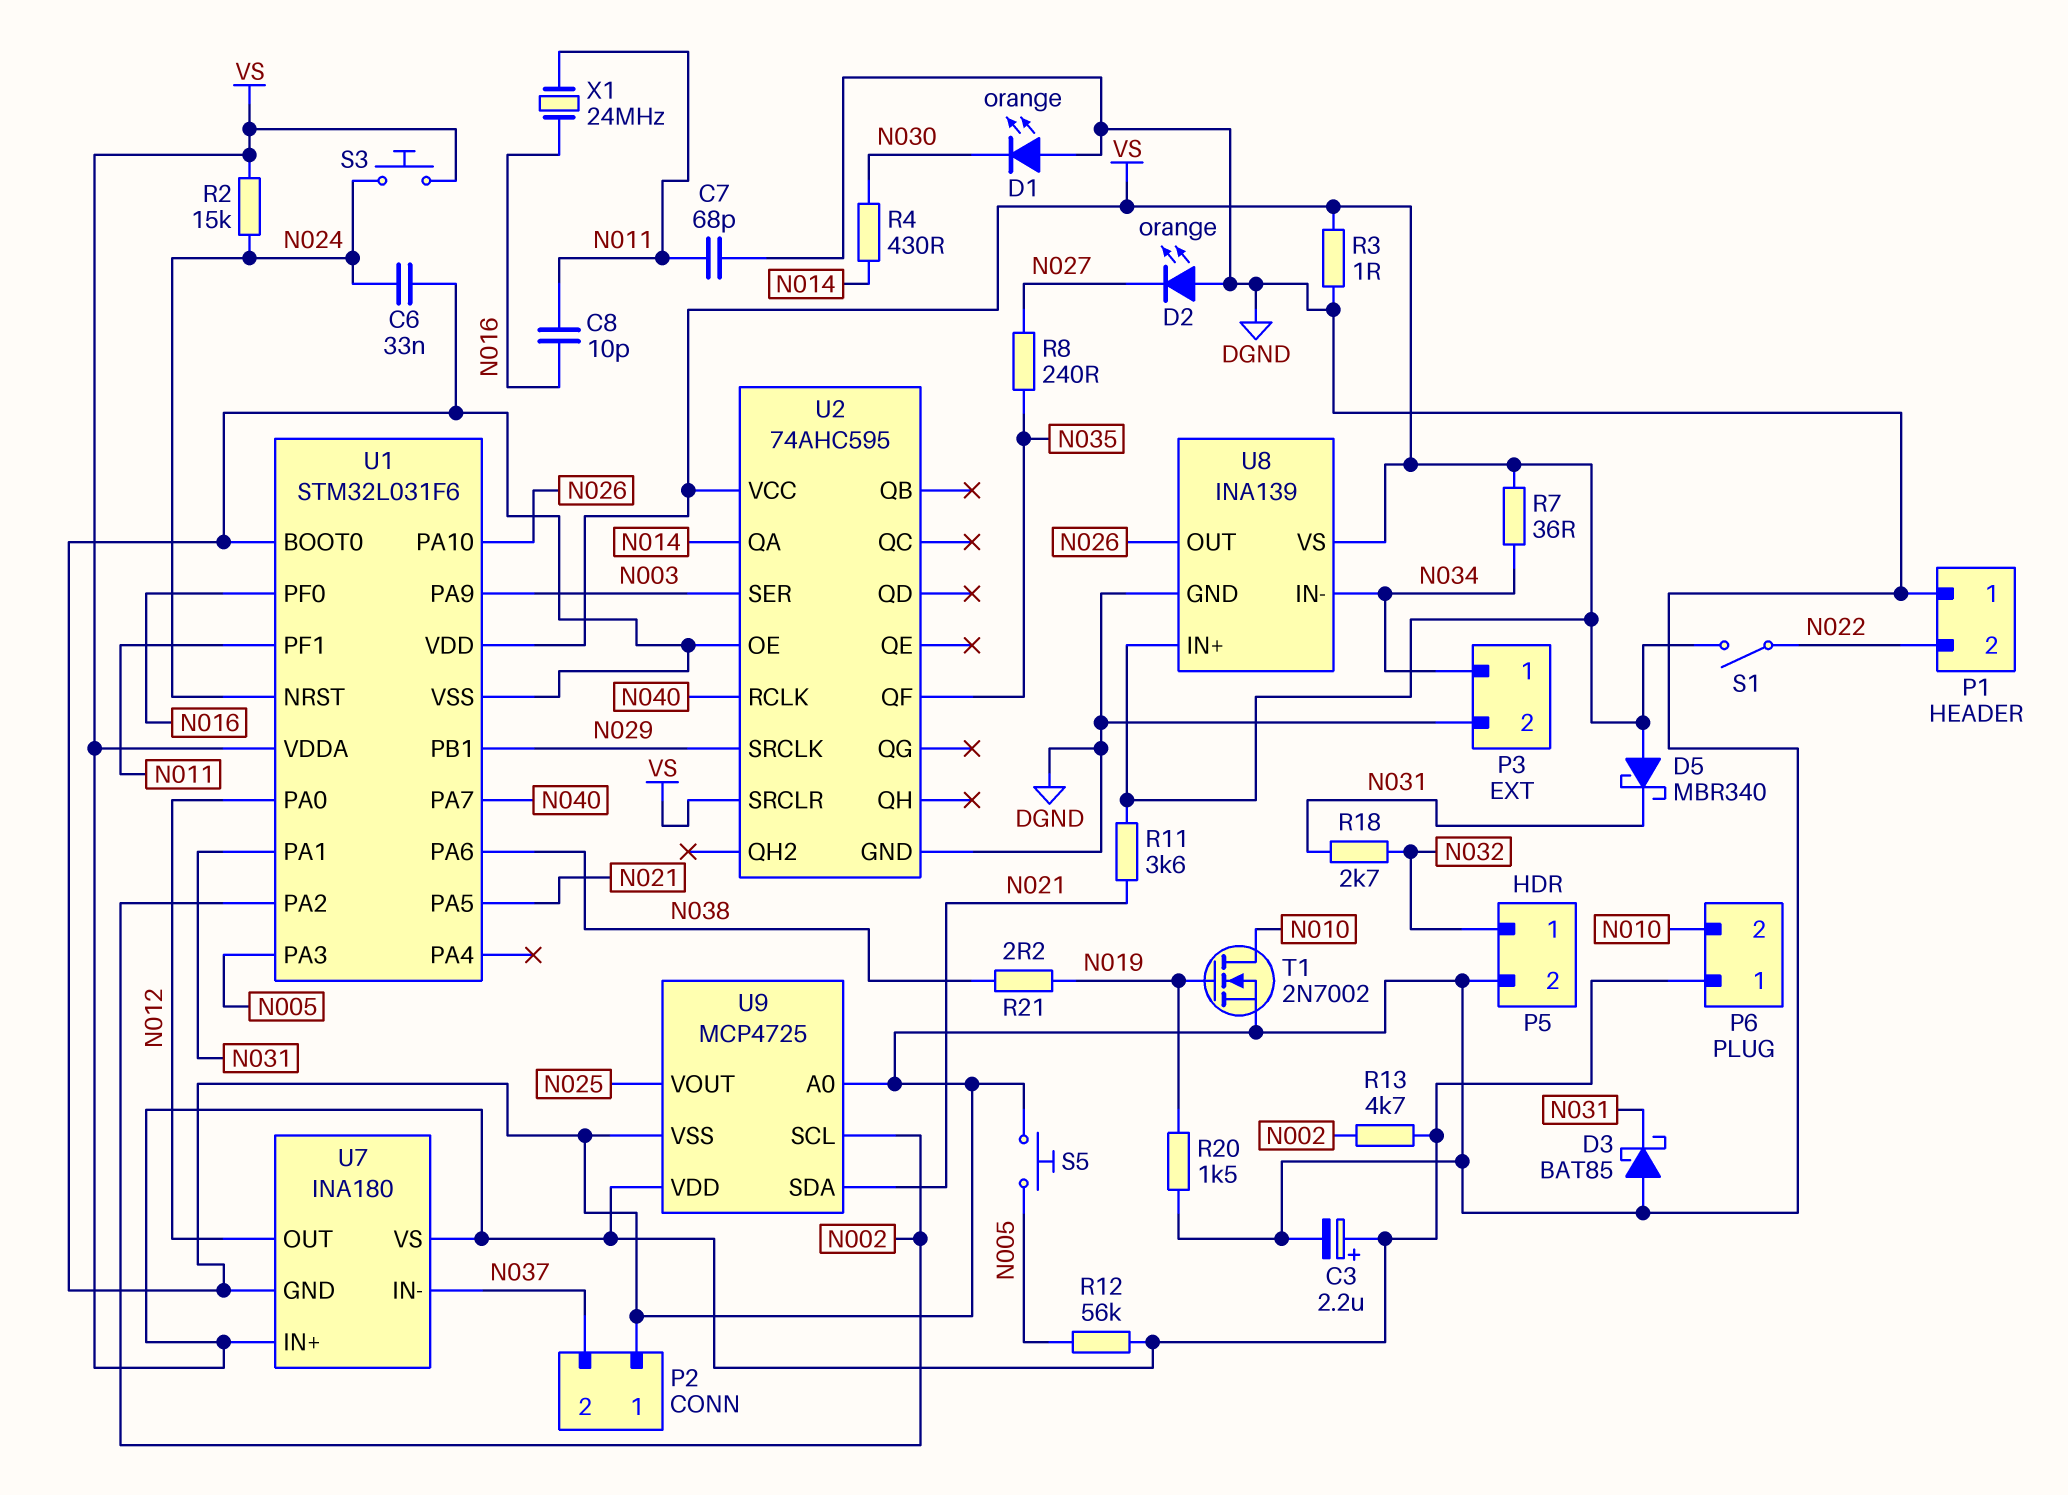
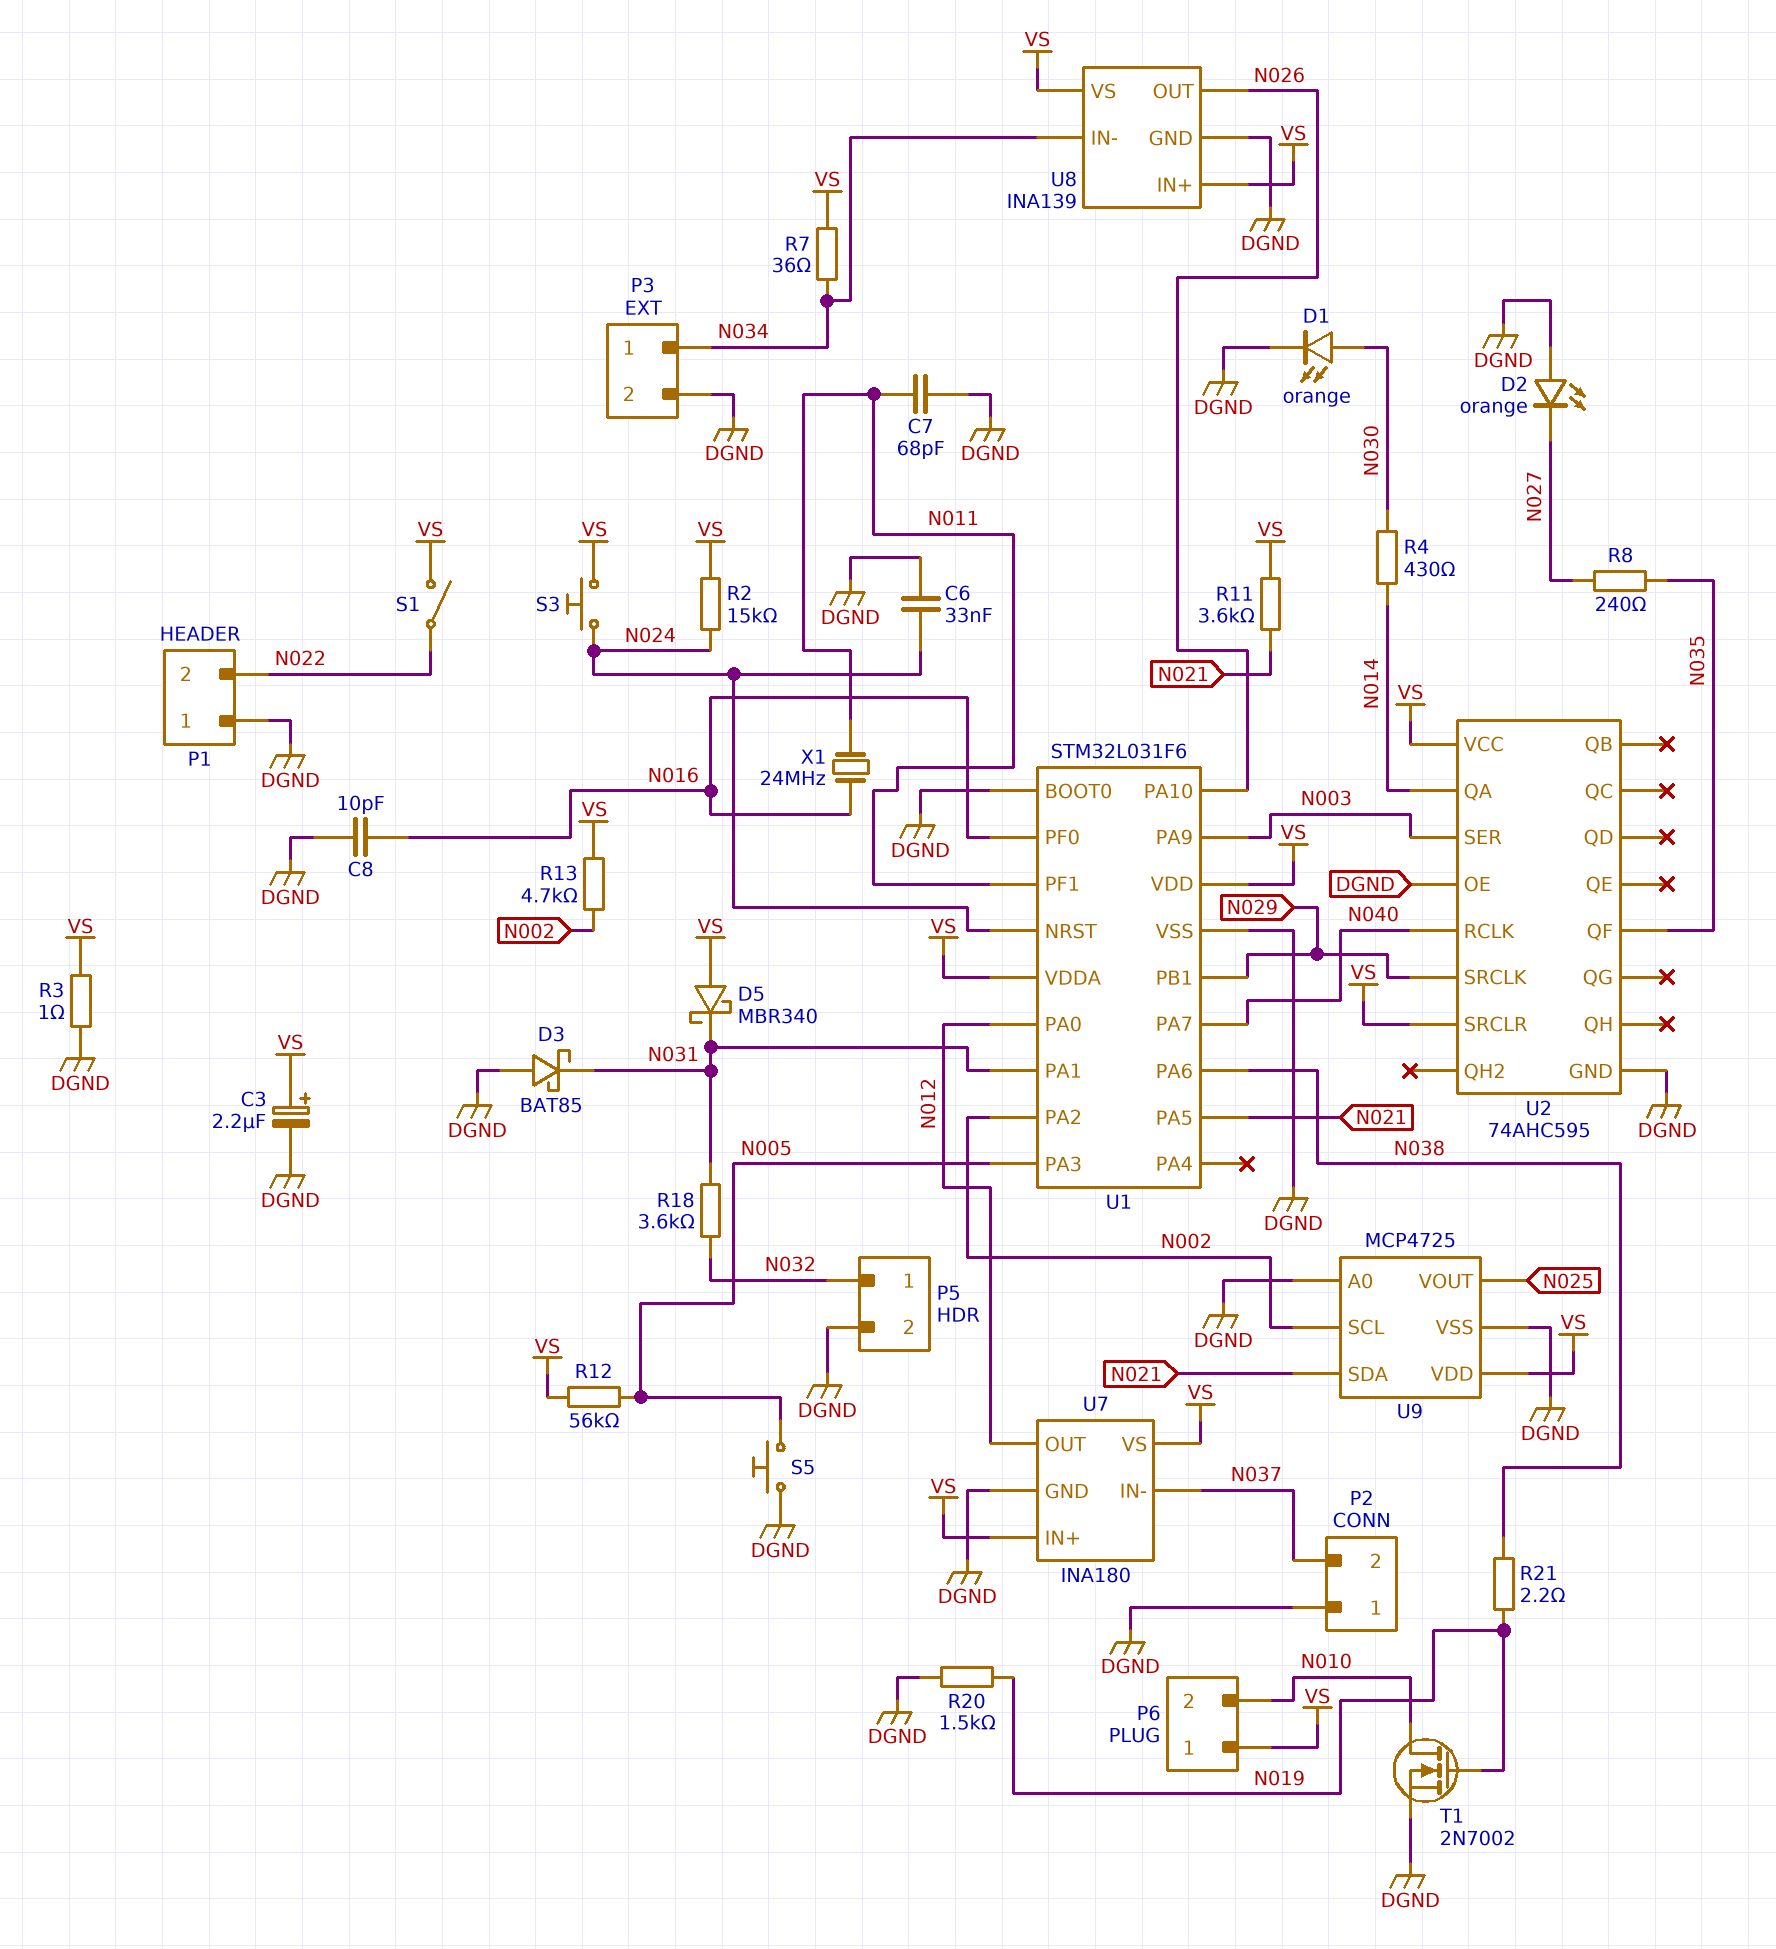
C8: 10pF (N011, N016) -> 10pF (DGND, N016)
D1: LED orange (A DGND, K N030) -> LED orange (A N030, K DGND)
R18: 2.7k (N031, N032) -> 3.6k (N031, N032)

